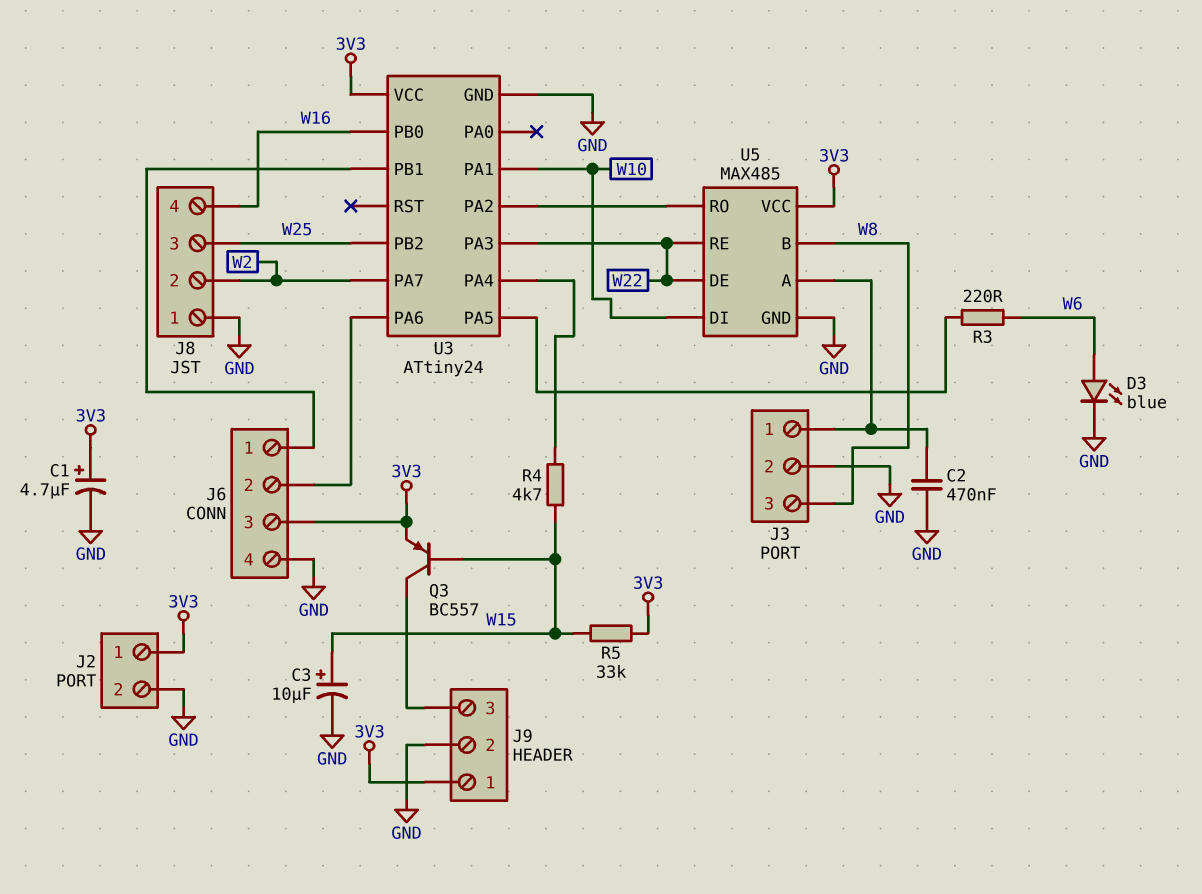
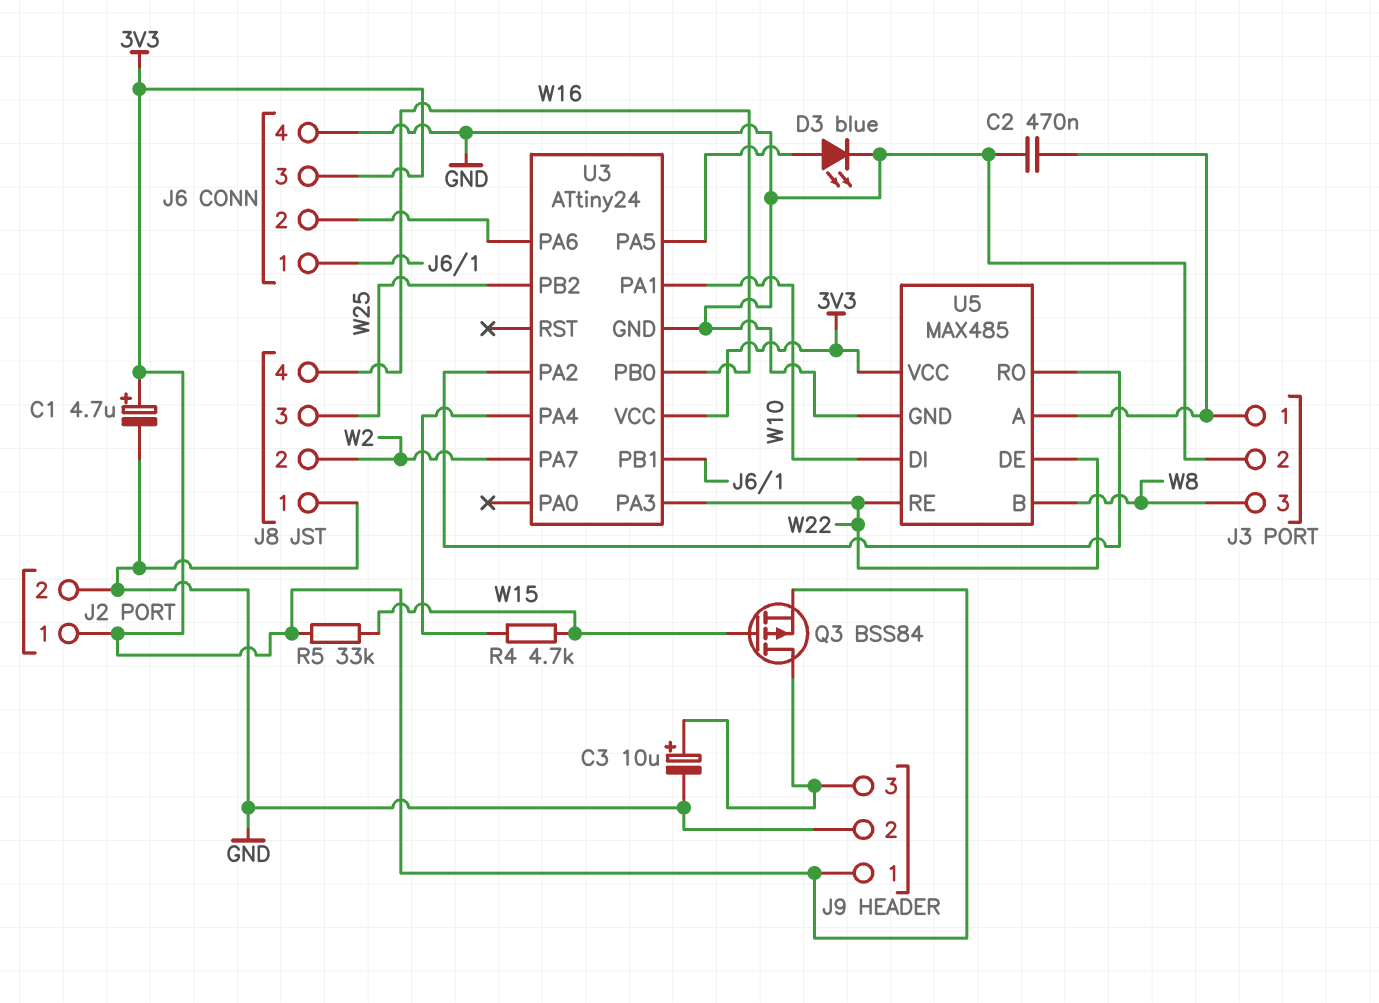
C3: 10uF (plus W15, minus GND) -> 10uF (plus J9/3, minus GND)
D3: LED blue (A W6, K GND) -> LED blue (A U3/PA5, K GND)
Q3: PNP BC557 (B W15, C J9/3, E 3V3) -> PMOS BSS84 (G W15, D J9/3, S 3V3)
R3: 220 (U3/PA5, W6) -> none

